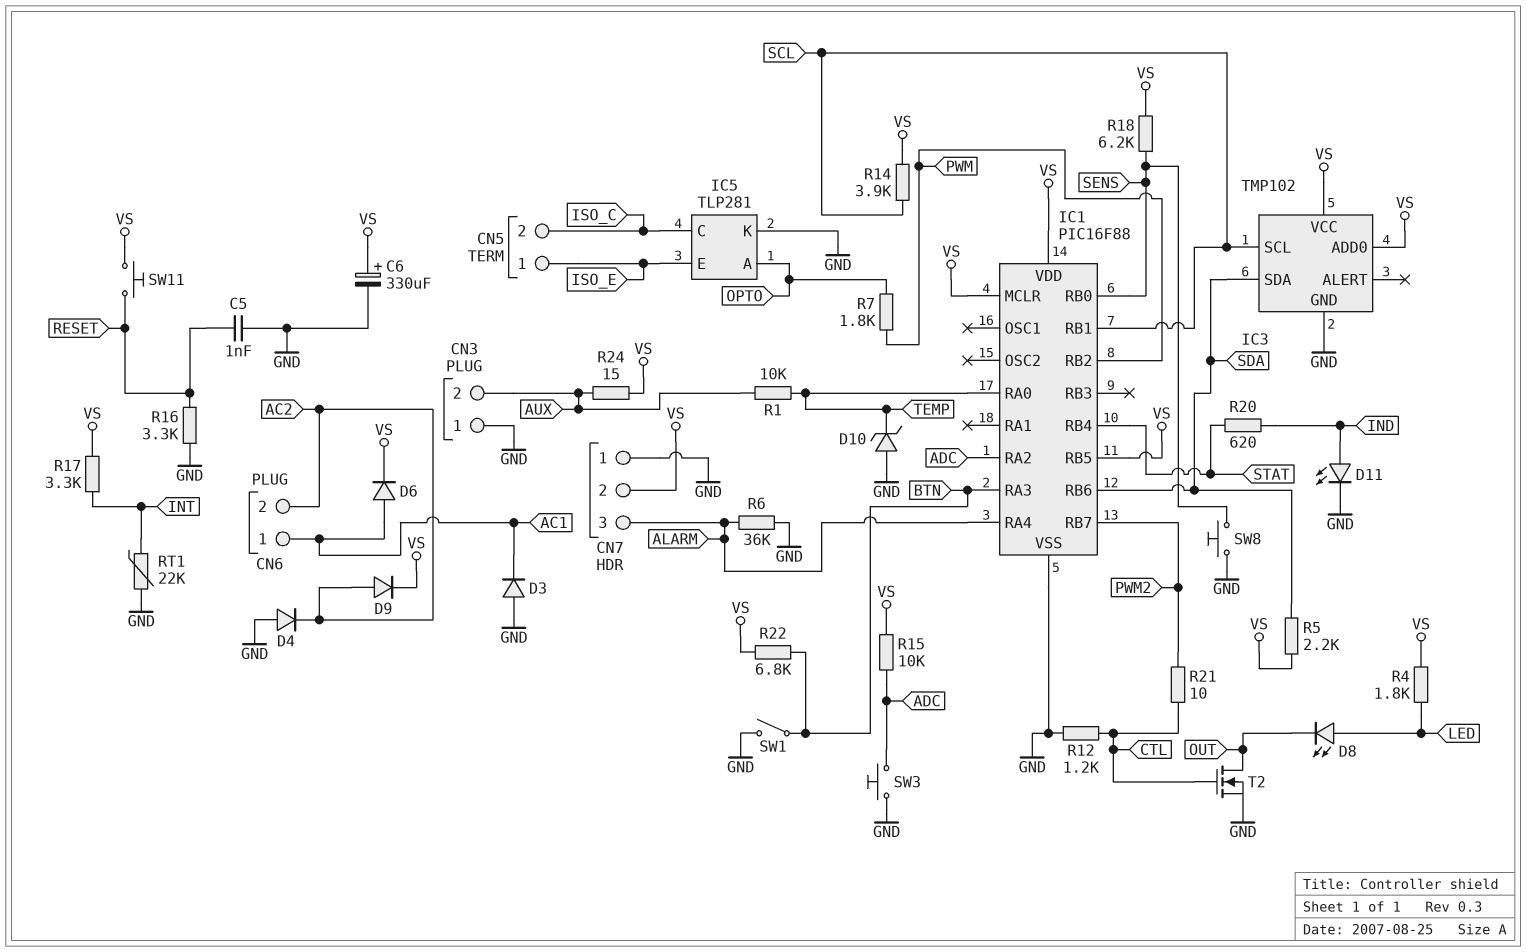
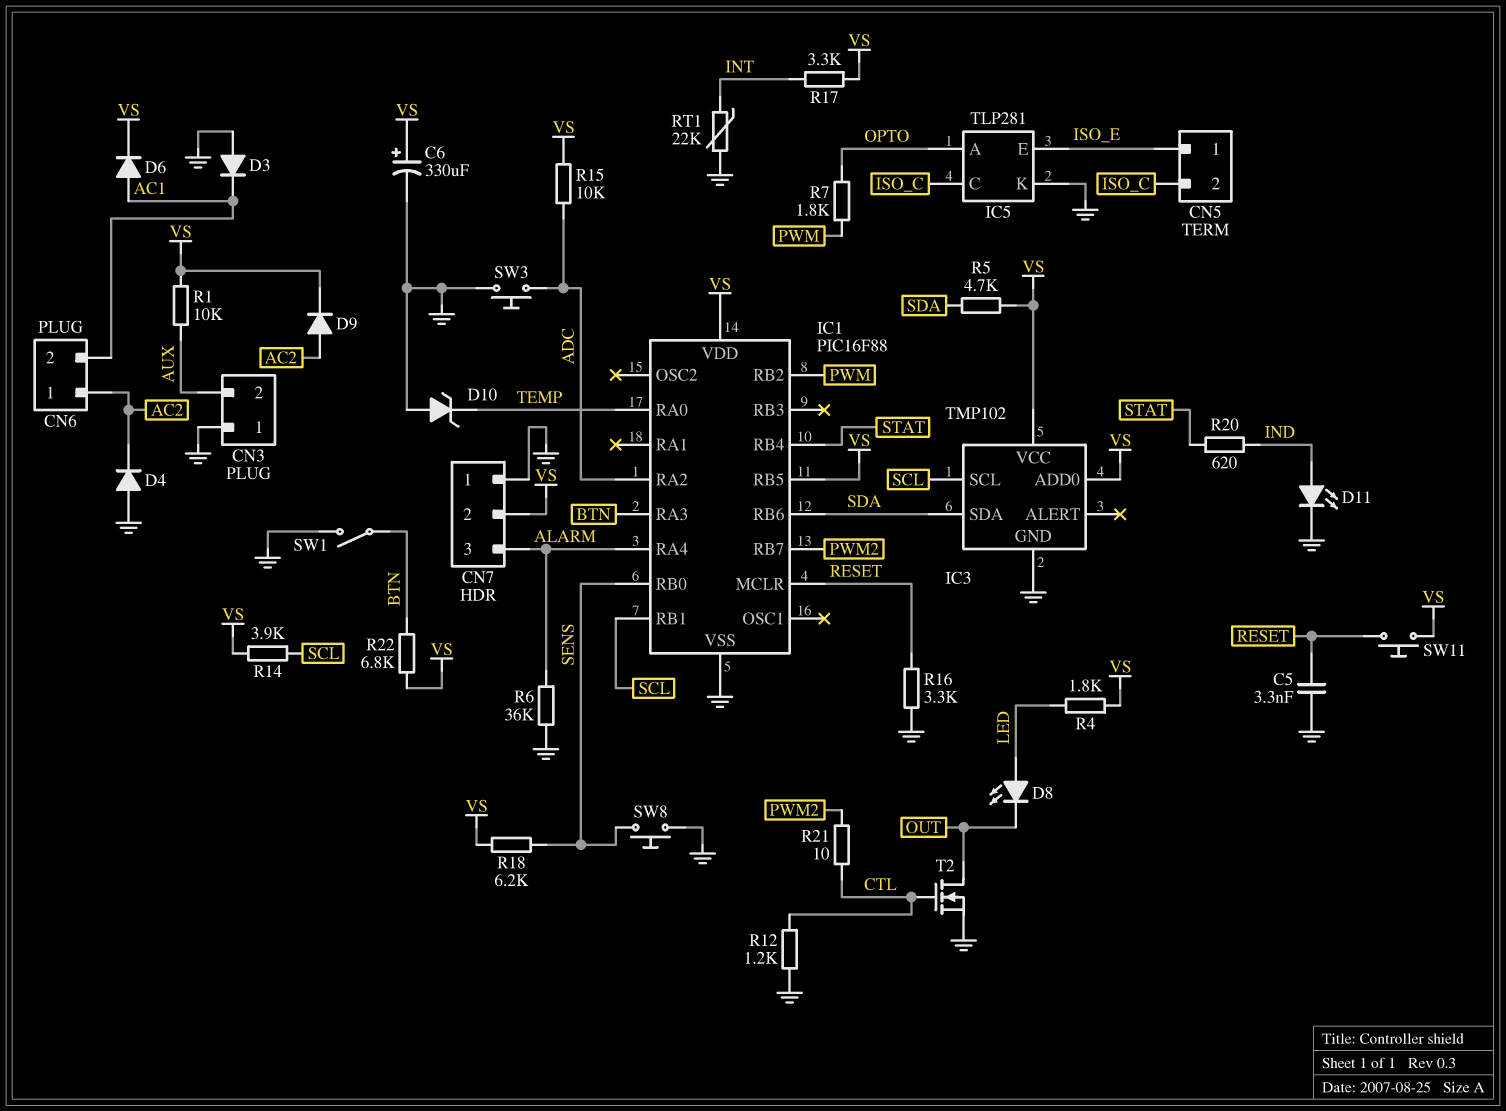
C5: 1nF (GND, RESET) -> 3.3nF (GND, RESET)
CN6 pin 1: AC1 -> AC2
CN6 pin 2: AC2 -> AC1
IC1 pin MCLR: VS -> RESET
R1: 10k (AUX, TEMP) -> 10k (AUX, VS)
R5: 2.2k (SDA, VS) -> 4.7k (SDA, VS)
R24: 15 (AUX, VS) -> none

